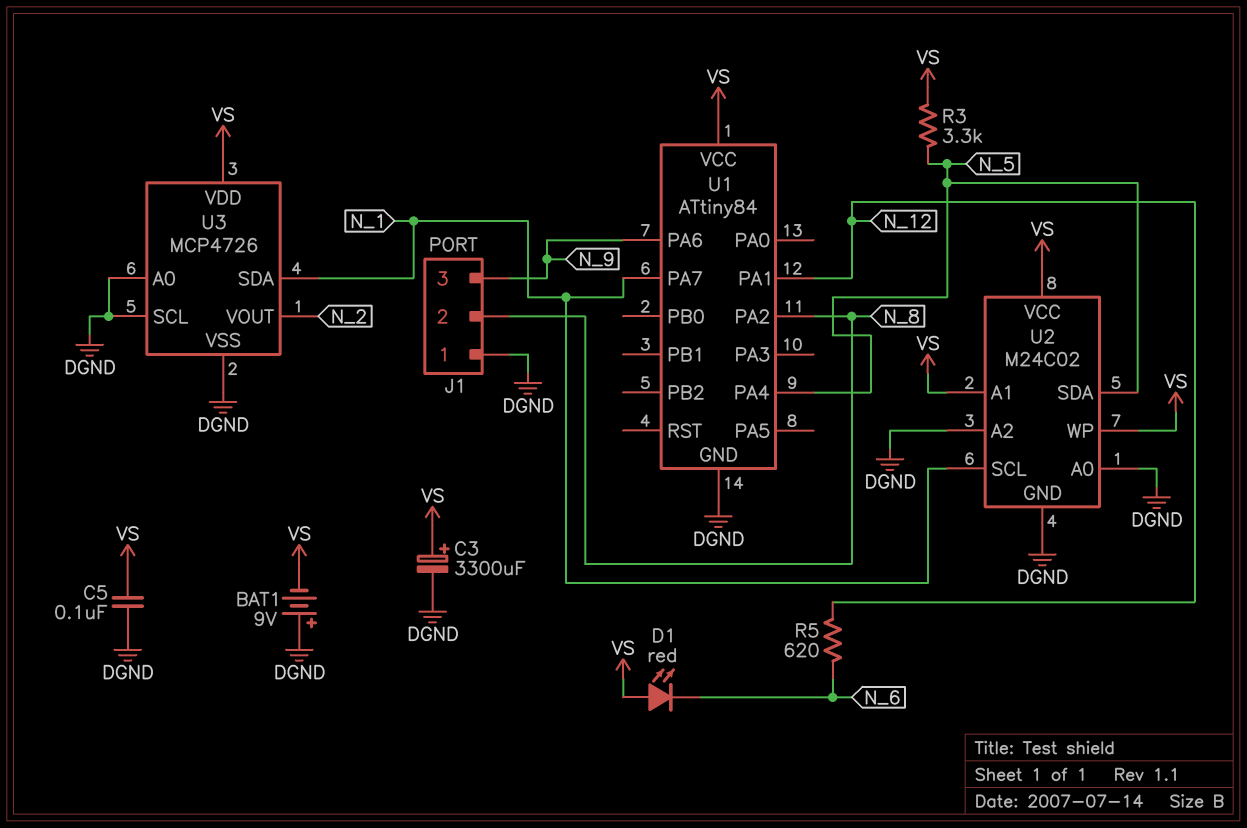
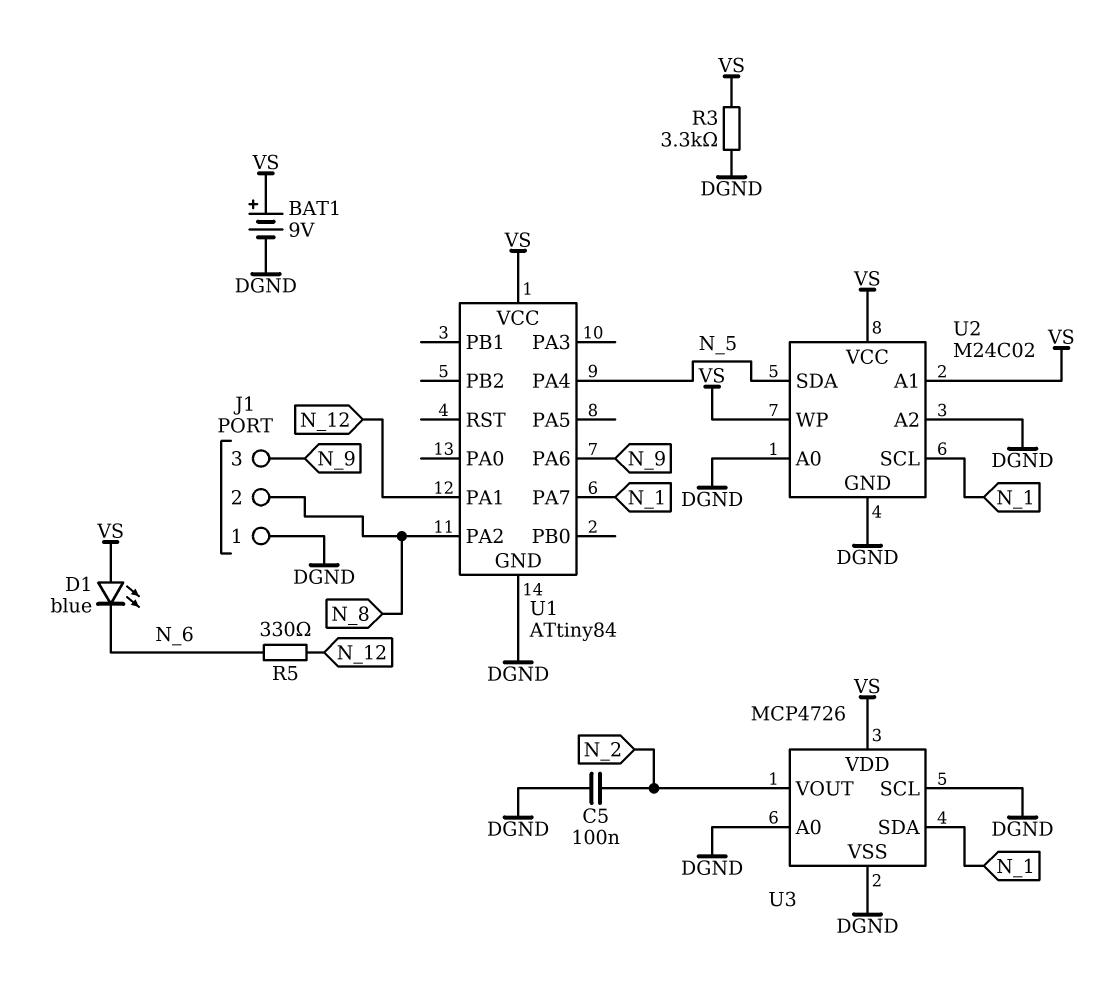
BAT1: 9V (plus DGND, minus VS) -> 9V (plus VS, minus DGND)
C3: 3300uF (plus VS, minus DGND) -> none
C5: 100nF (DGND, VS) -> 100nF (DGND, N_2)
D1: LED red (A VS, K N_6) -> LED blue (A VS, K N_6)
R3: 3.3k (N_5, VS) -> 3.3k (DGND, VS)
R5: 620 (N_6, N_12) -> 330 (N_6, N_12)

